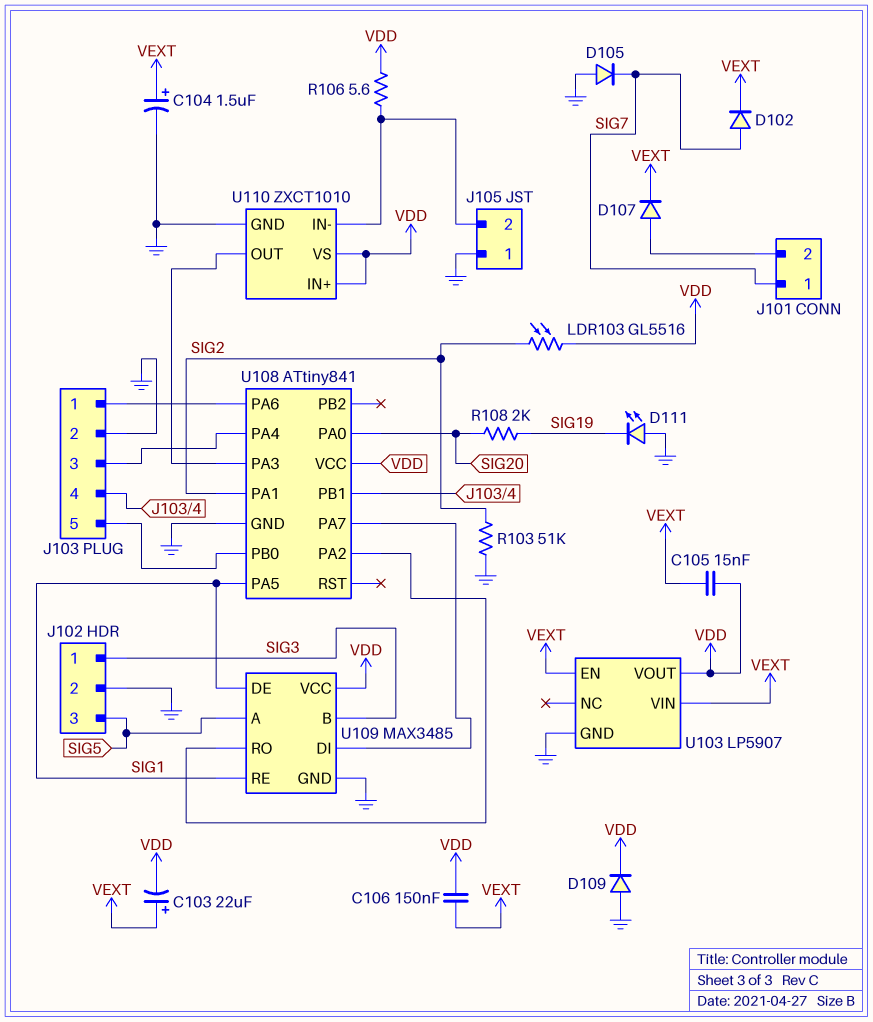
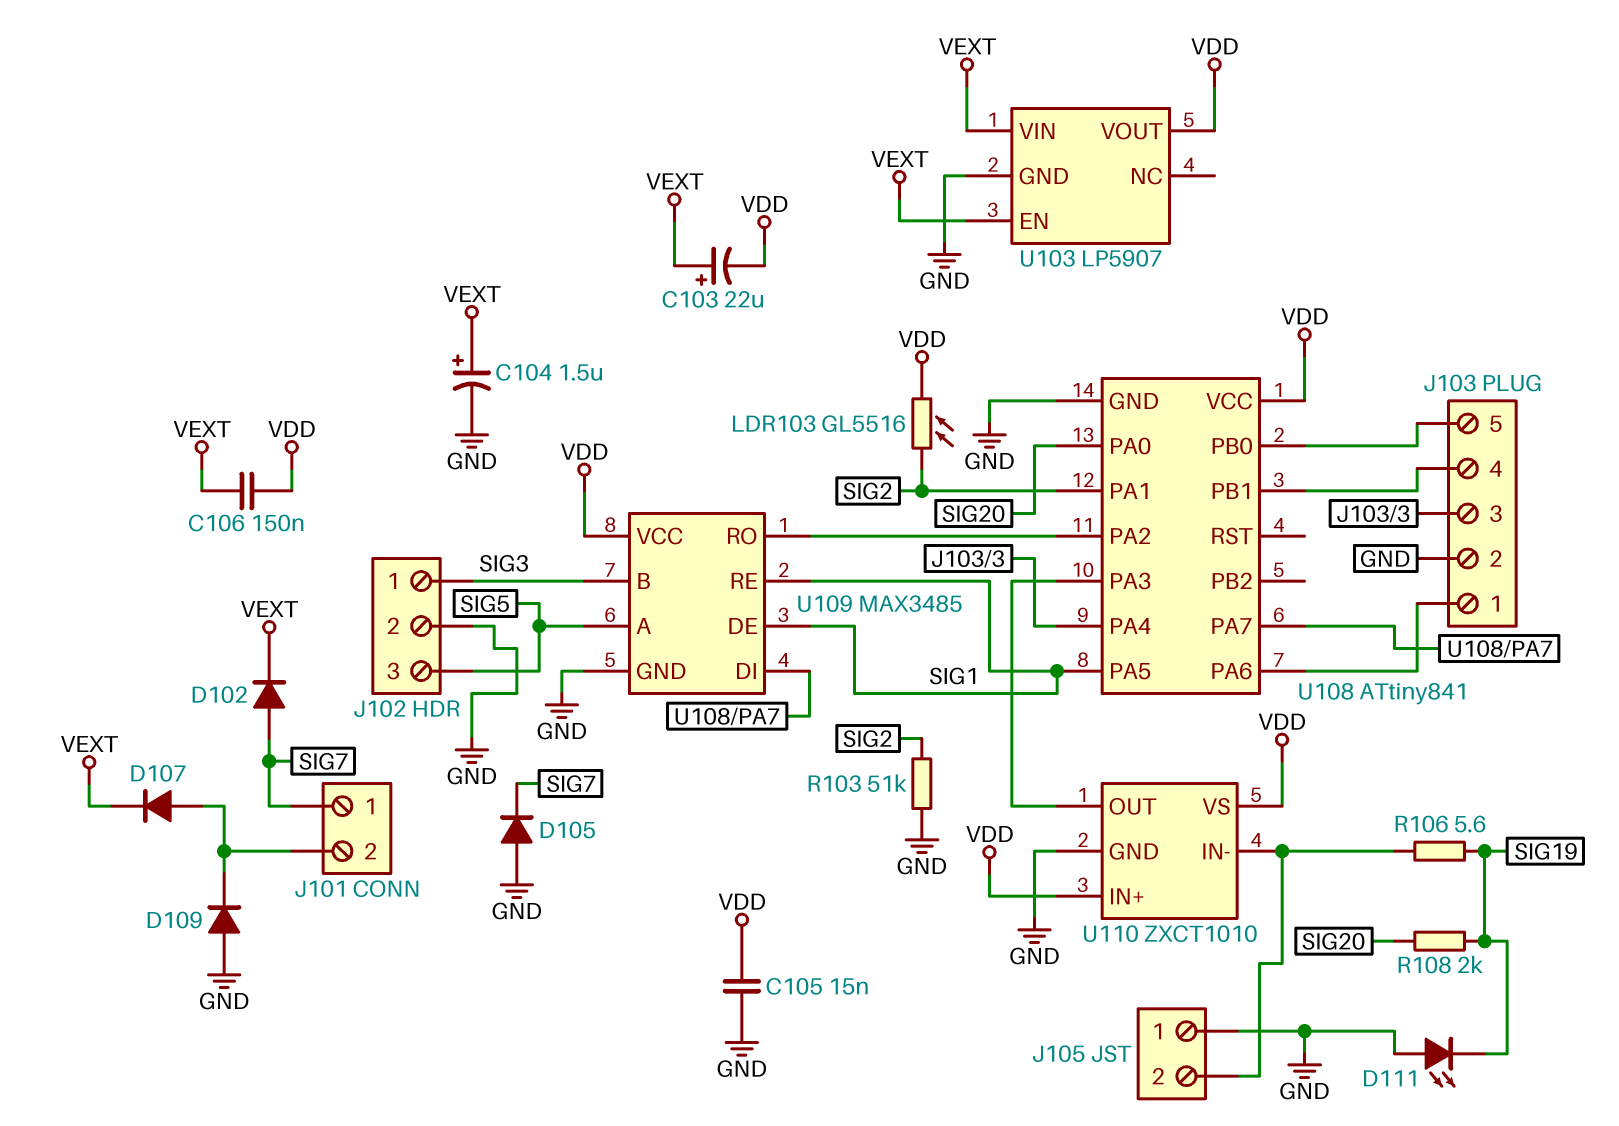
C105: 15nF (VDD, VEXT) -> 15nF (GND, VDD)
D109: diode (A GND, K VDD) -> diode (A GND, K J101/2)
R106: 5.6 (J105/2, VDD) -> 5.6 (J105/2, SIG19)

